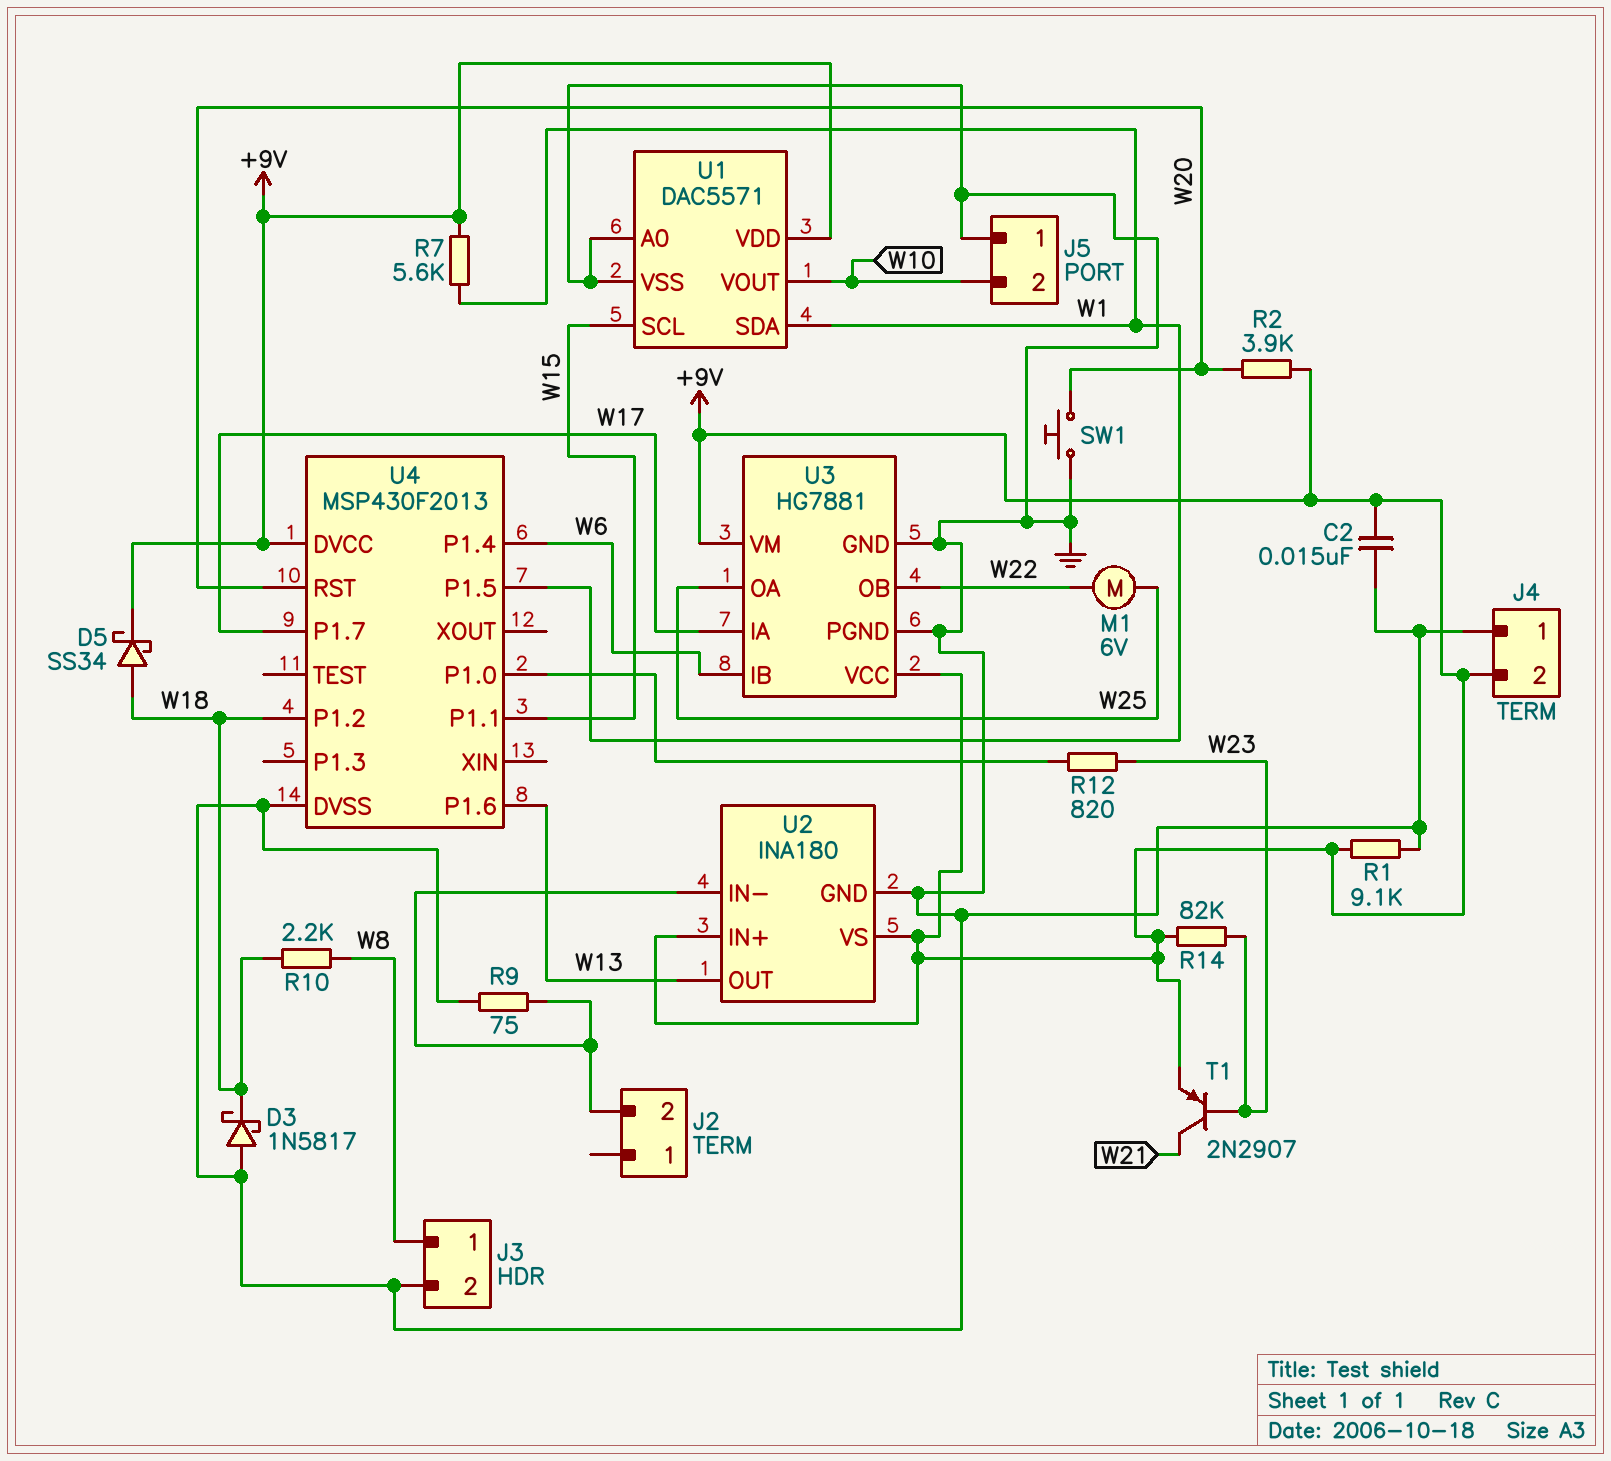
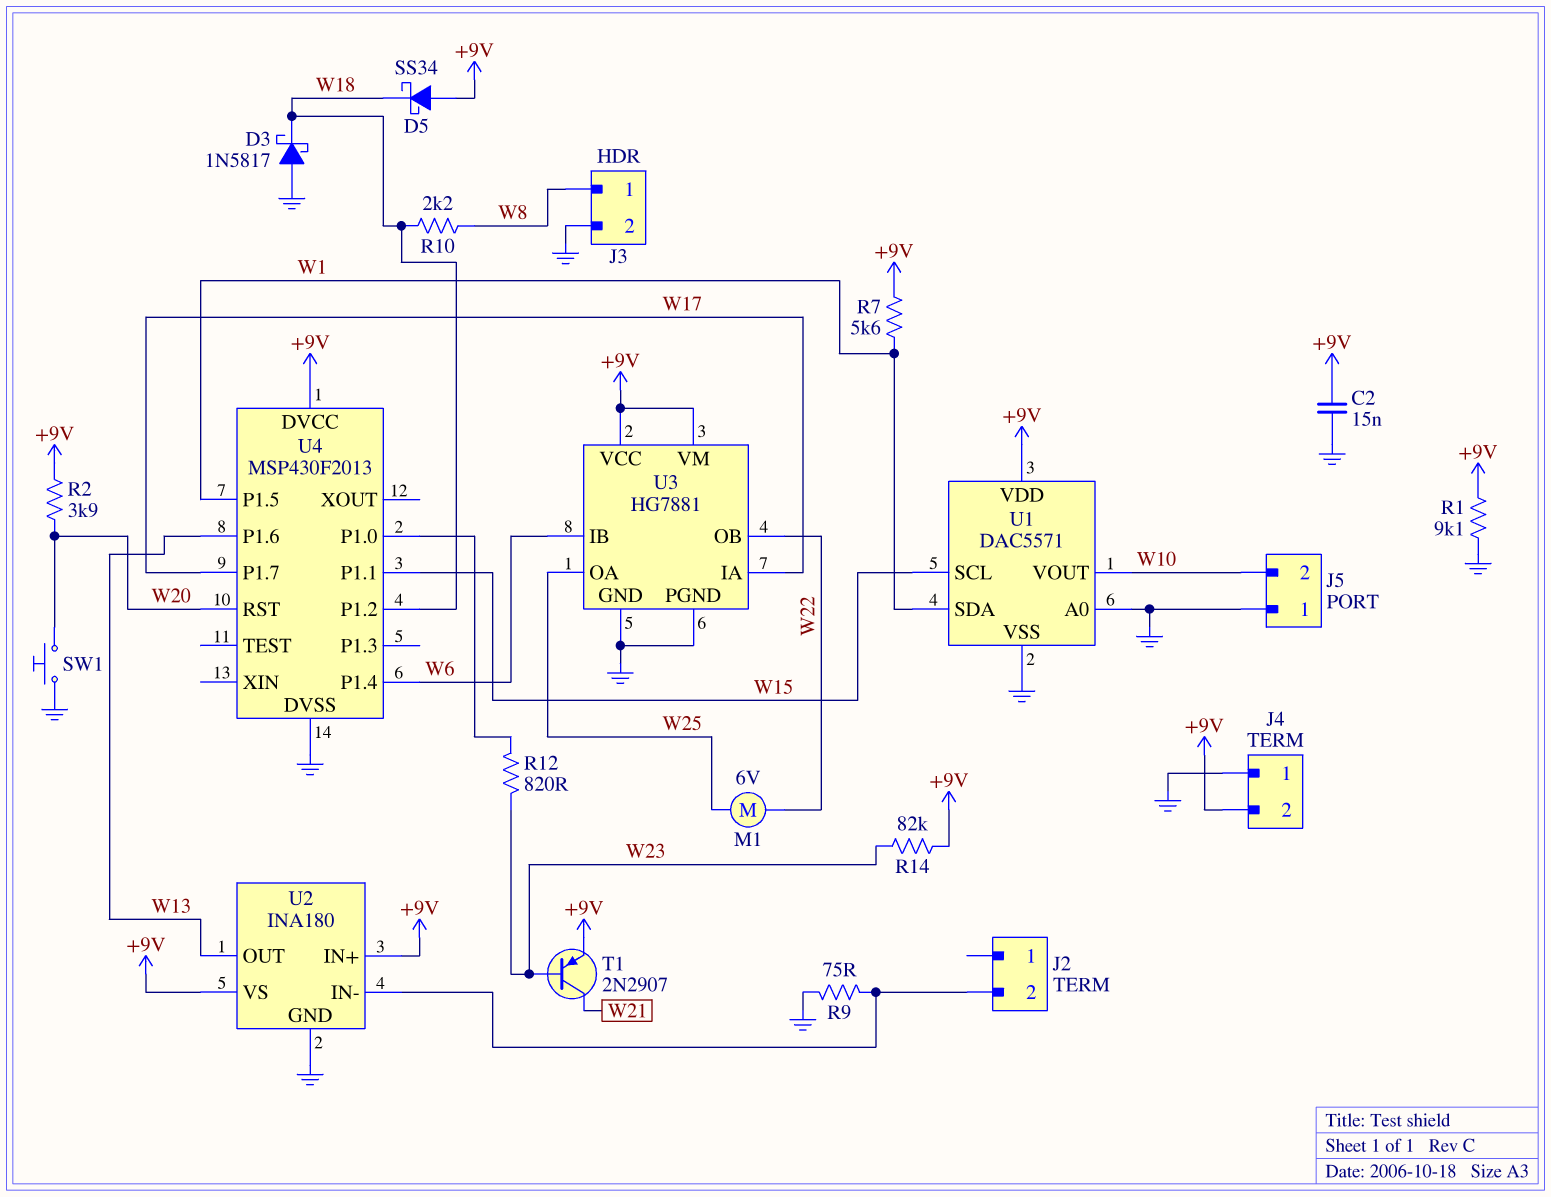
D5: schottky SS34 (A W18, K +9V) -> schottky SS34 (A +9V, K W18)

